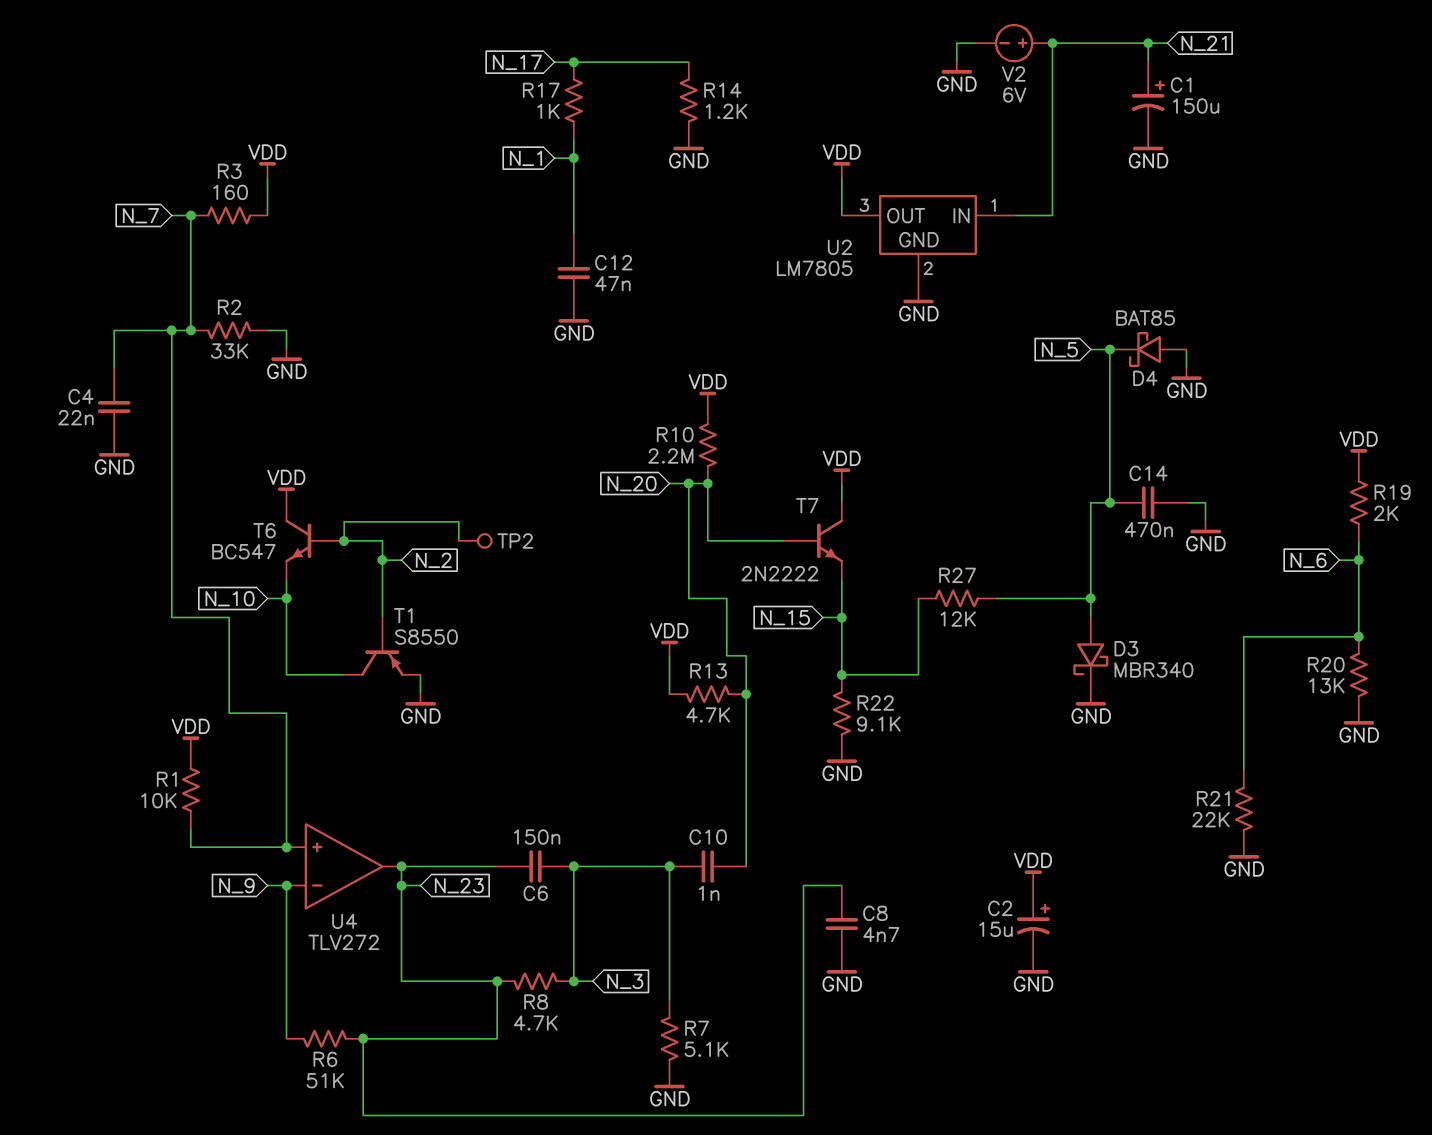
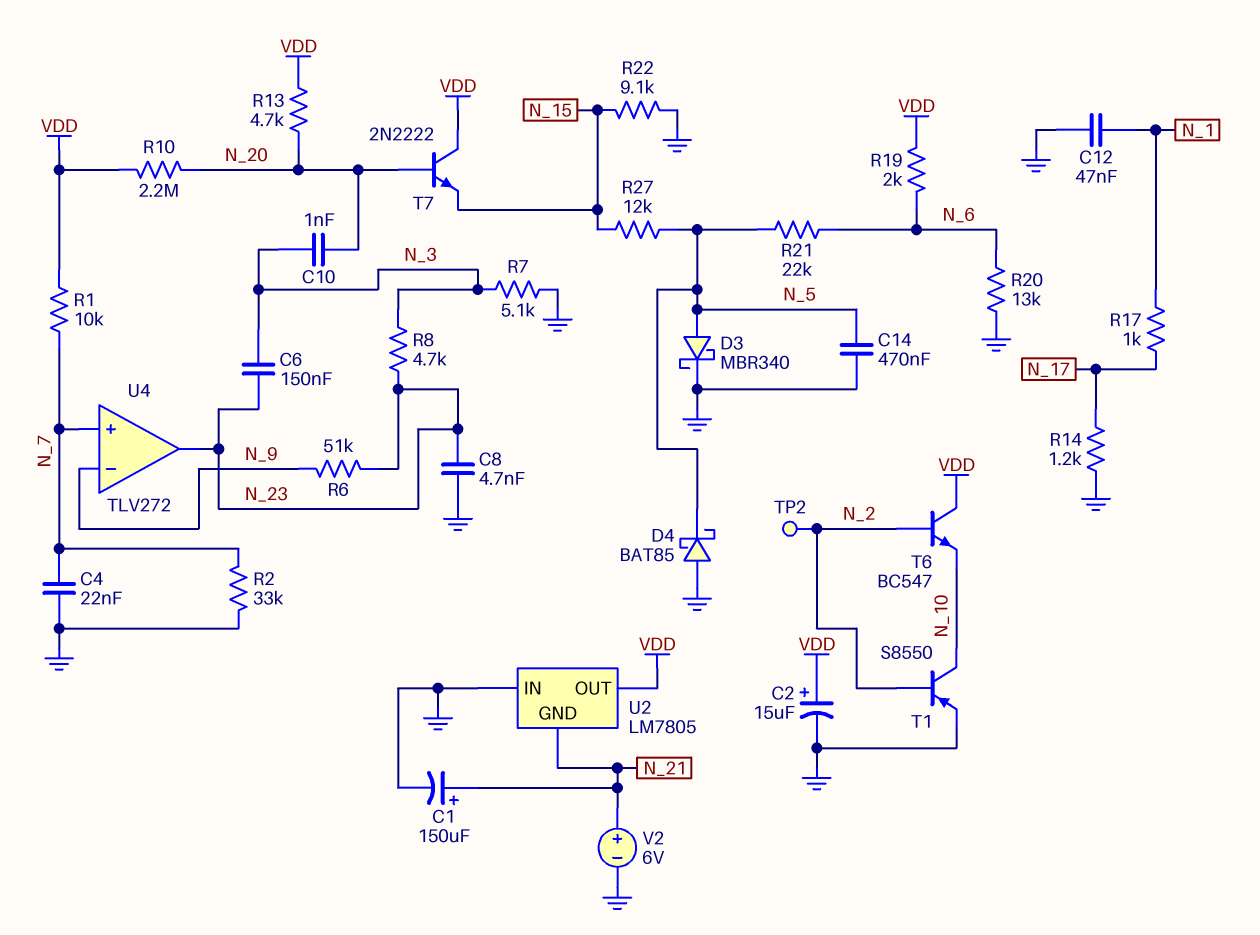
R3: 160 (N_7, VDD) -> none
R21: 22k (GND, N_6) -> 22k (N_5, N_6)
U2 pin GND: GND -> N_21
U2 pin IN: N_21 -> GND

